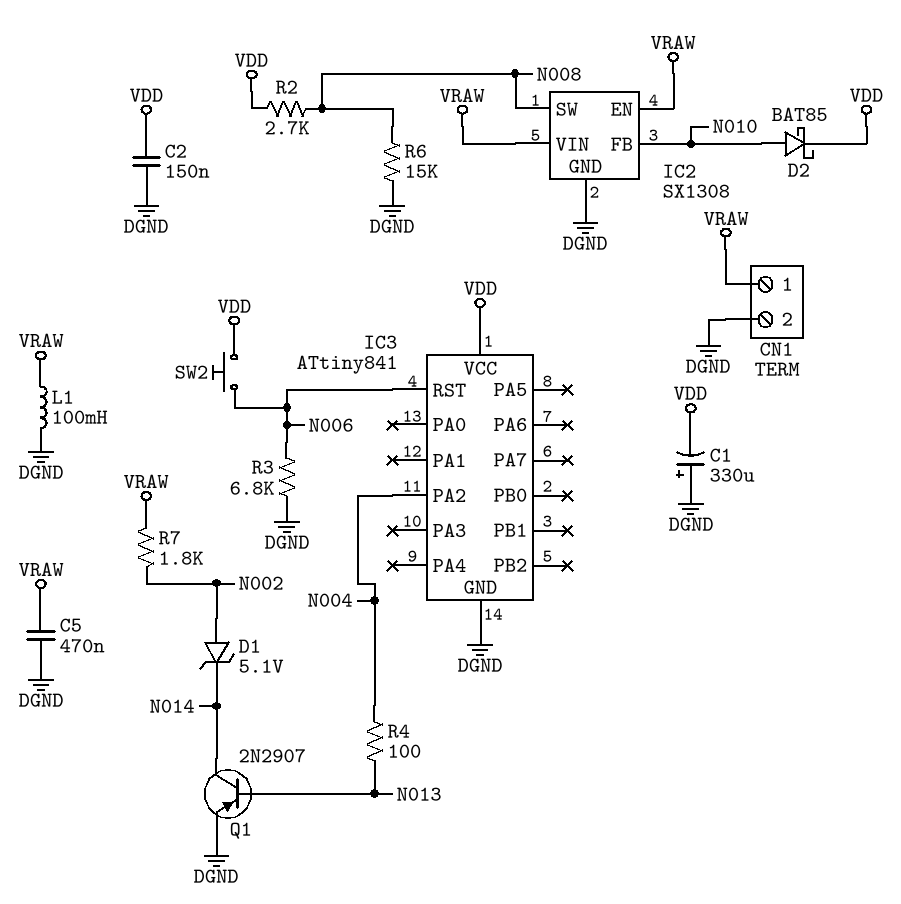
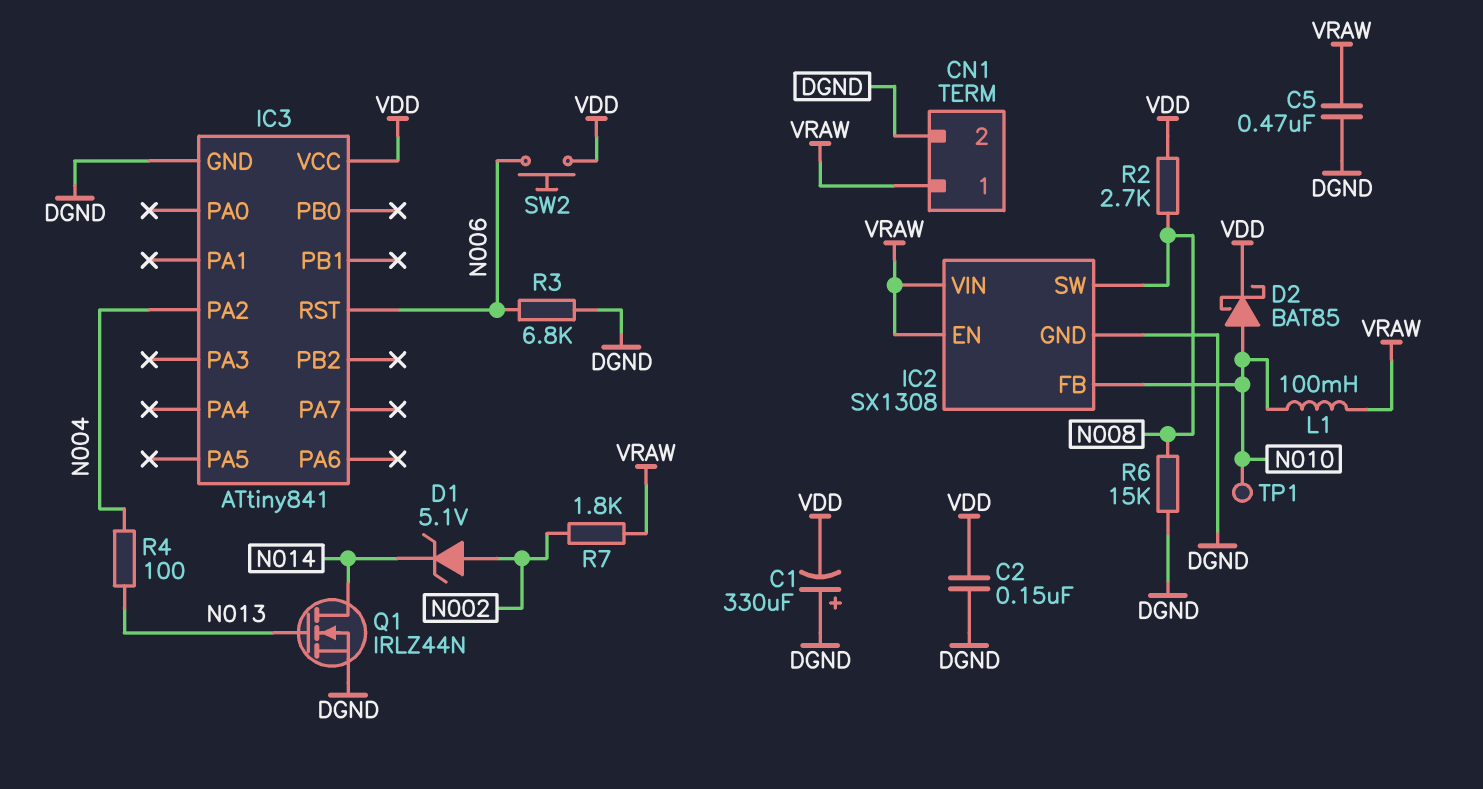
L1: 100mH (DGND, VRAW) -> 100mH (N010, VRAW)
Q1: PNP 2N2907 (B N013, C N014, E DGND) -> NMOS IRLZ44N (G N013, D N014, S DGND)
TP1: none -> test point (N010)

